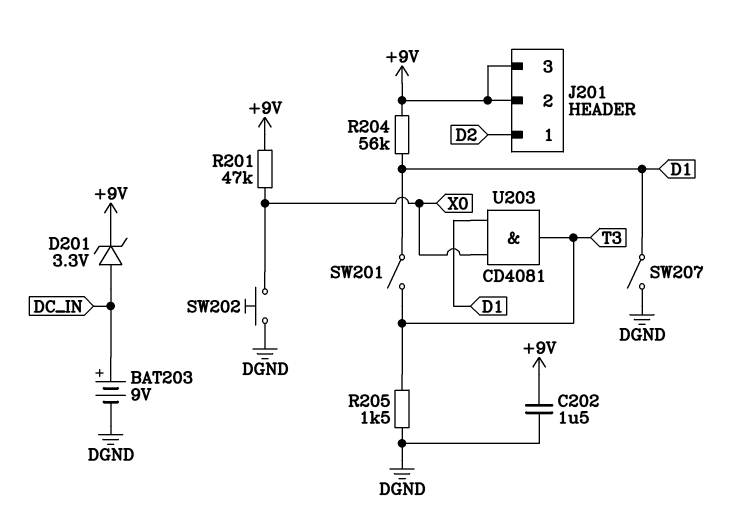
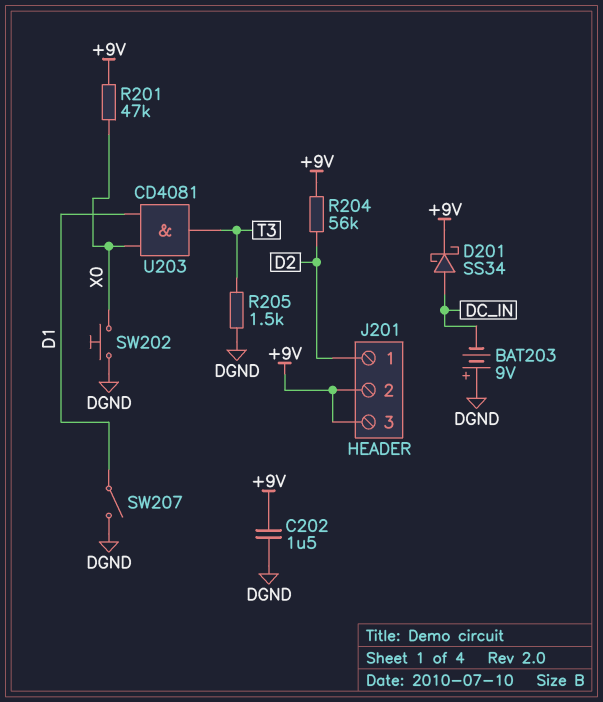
BAT203: 9V (plus DC_IN, minus DGND) -> 9V (plus DGND, minus DC_IN)
D201: zener 3.3V (A DC_IN, K +9V) -> schottky SS34 (A DC_IN, K +9V)
R204: 56k (+9V, D1) -> 56k (+9V, D2)
SW201: switch (D1, T3) -> none

